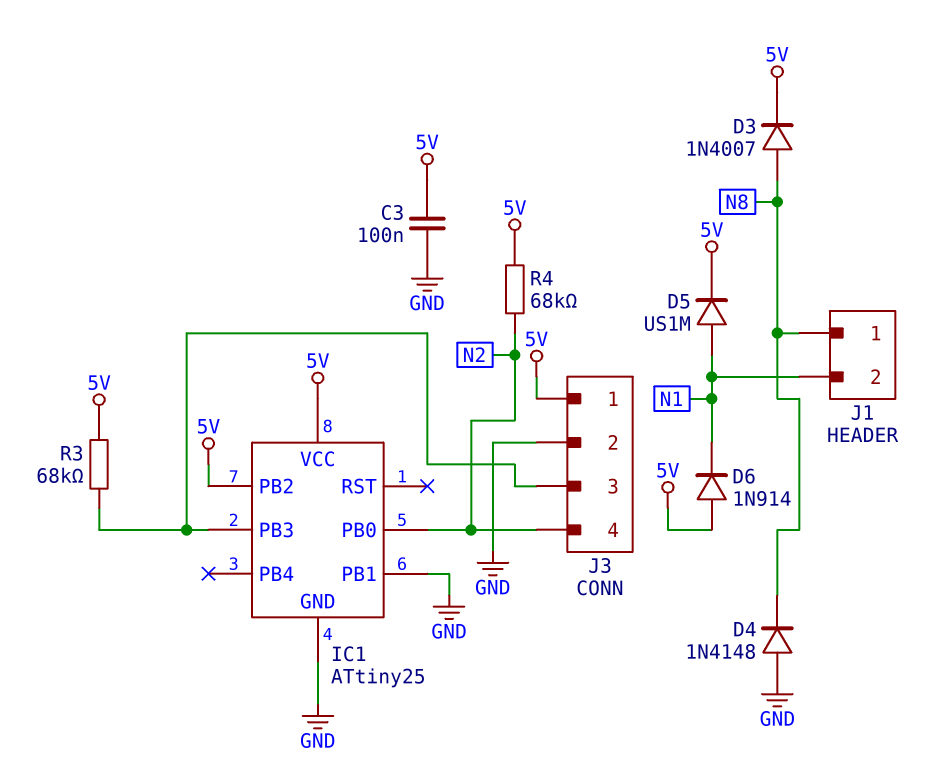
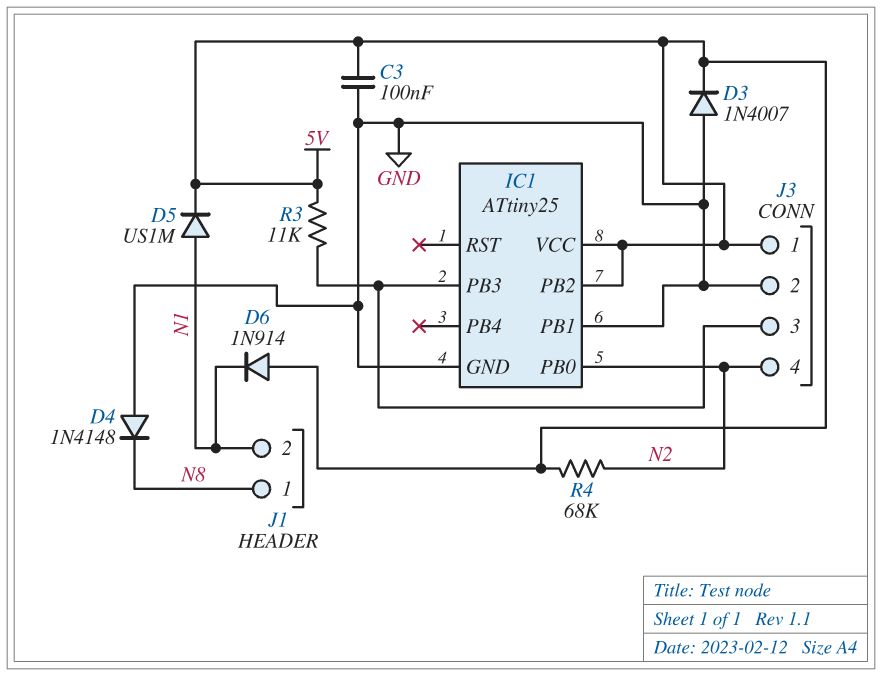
D3: diode 1N4007 (A N8, K 5V) -> diode 1N4007 (A GND, K 5V)
R3: 68k (5V, IC1/PB3) -> 11k (5V, IC1/PB3)

